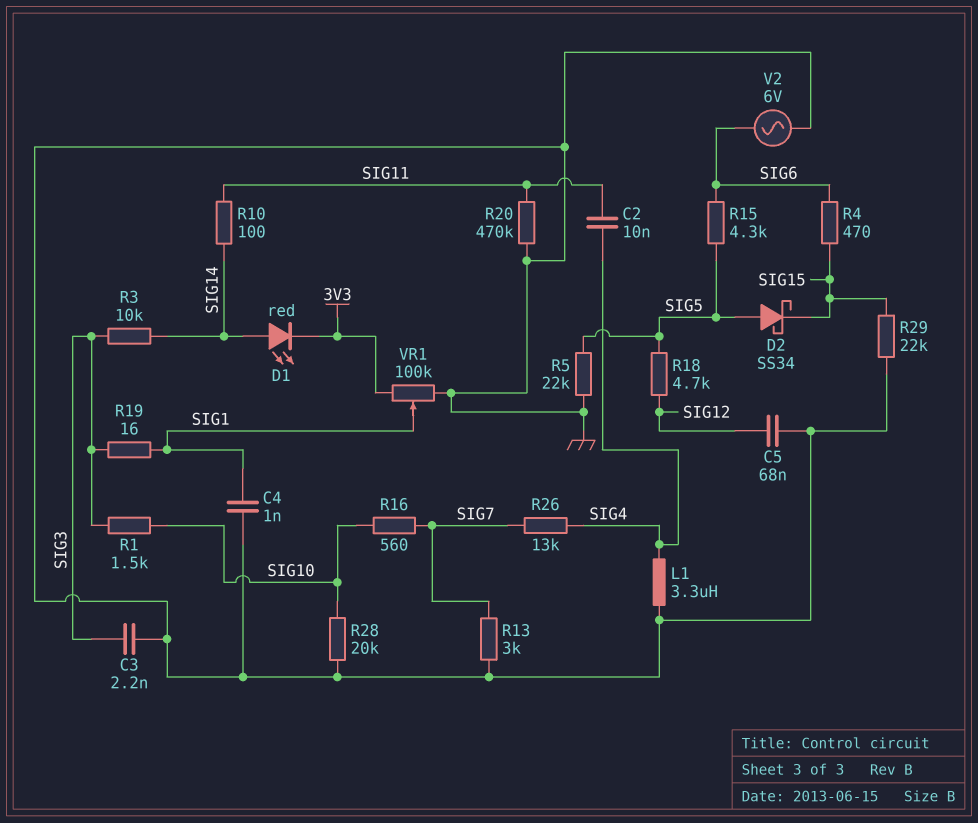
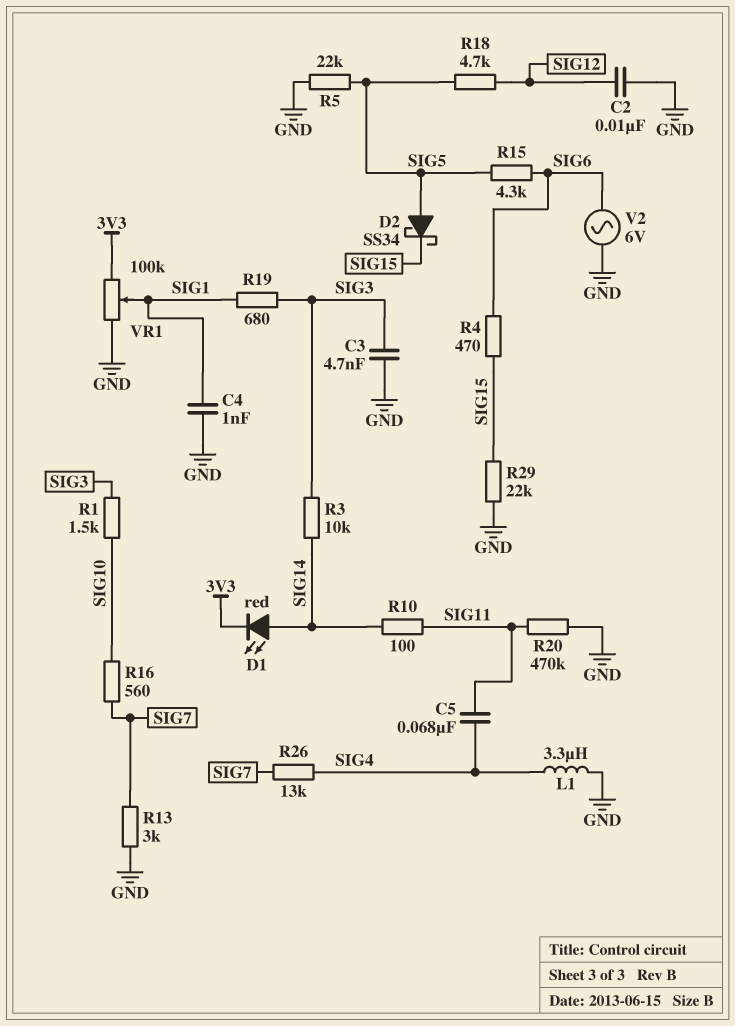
C2: 10nF (SIG4, SIG11) -> 10nF (GND, SIG12)
C3: 2.2nF (GND, SIG3) -> 4.7nF (GND, SIG3)
C5: 68nF (GND, SIG12) -> 68nF (SIG4, SIG11)
R19: 16 (SIG1, SIG3) -> 680 (SIG1, SIG3)
R28: 20k (GND, SIG10) -> none

